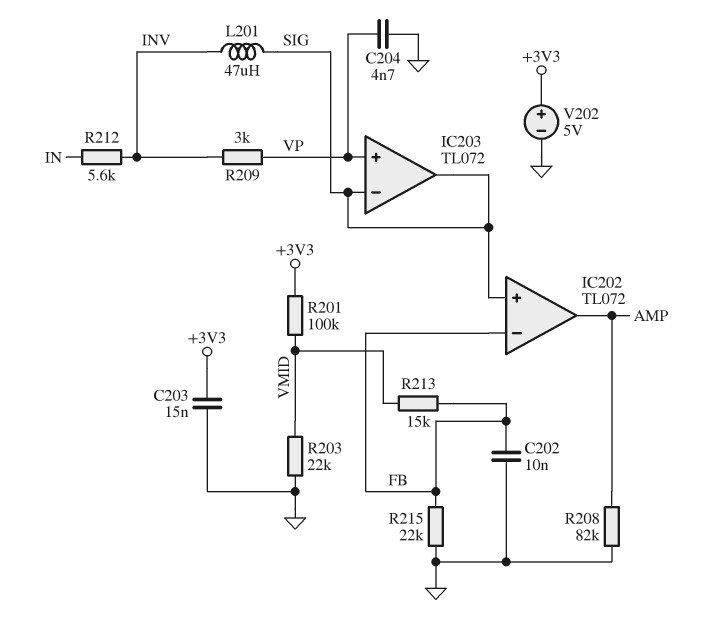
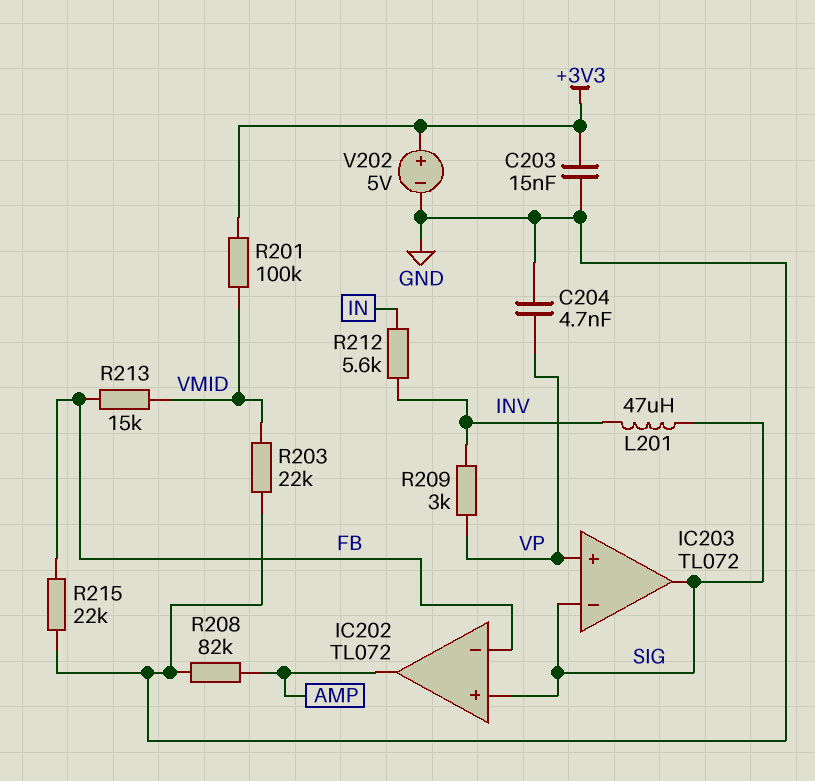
C202: 10nF (FB, GND) -> none

